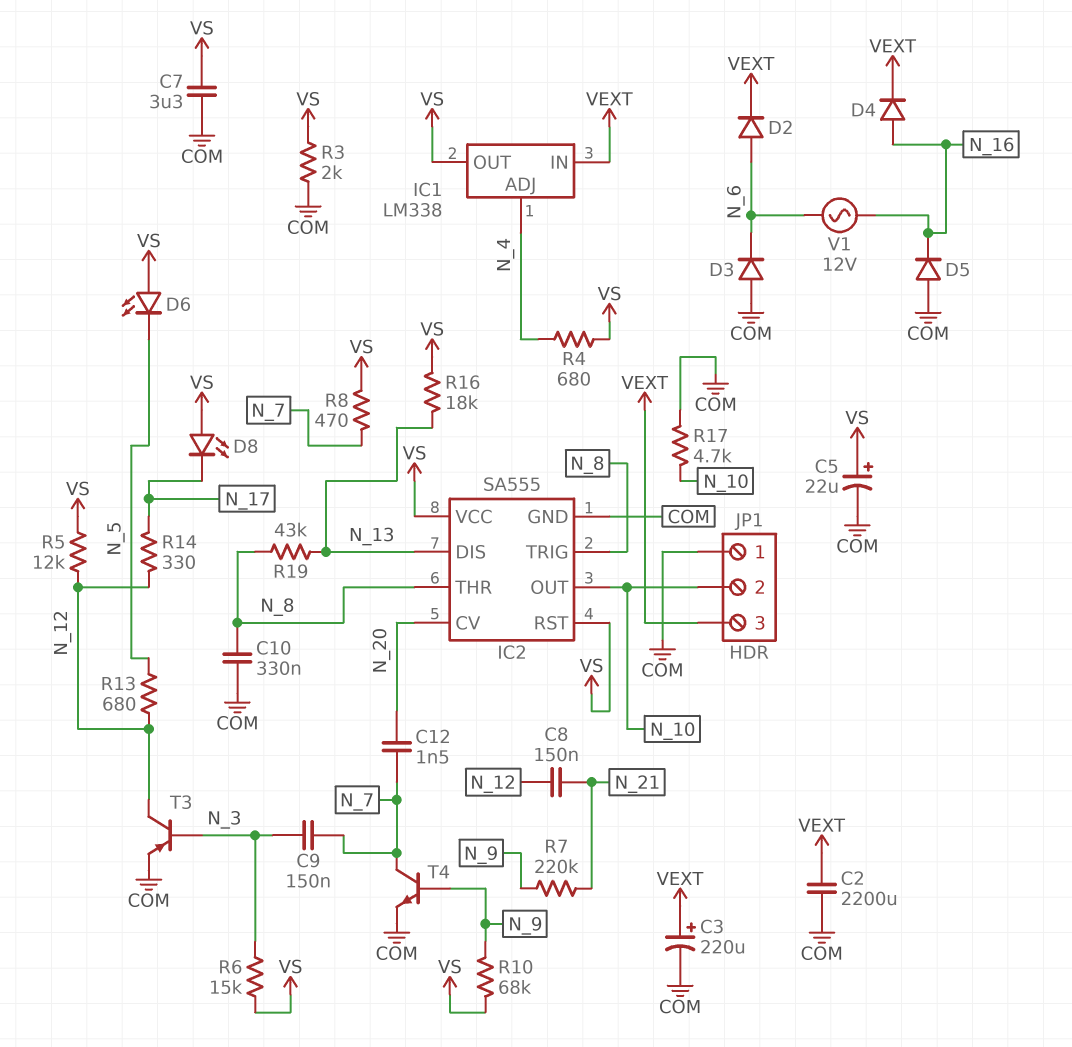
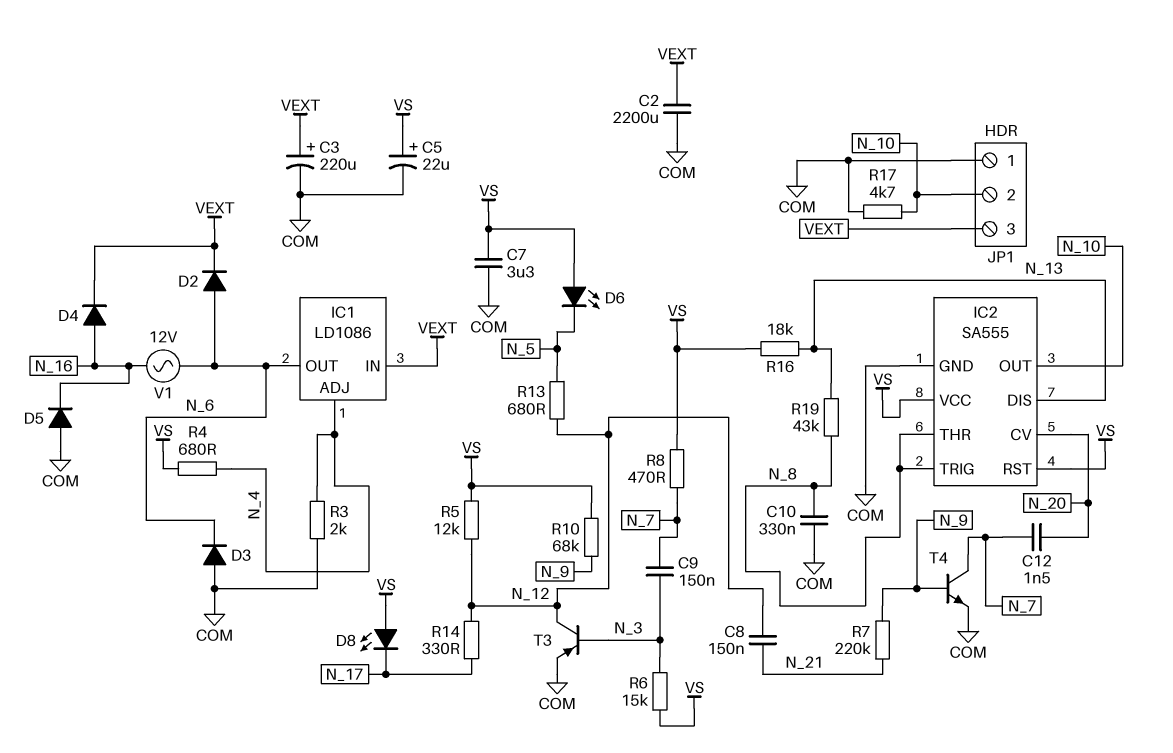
IC1: LM338 -> LD1086
IC1 pin OUT: VS -> N_6
R3: 2k (COM, VS) -> 2k (COM, N_4)

